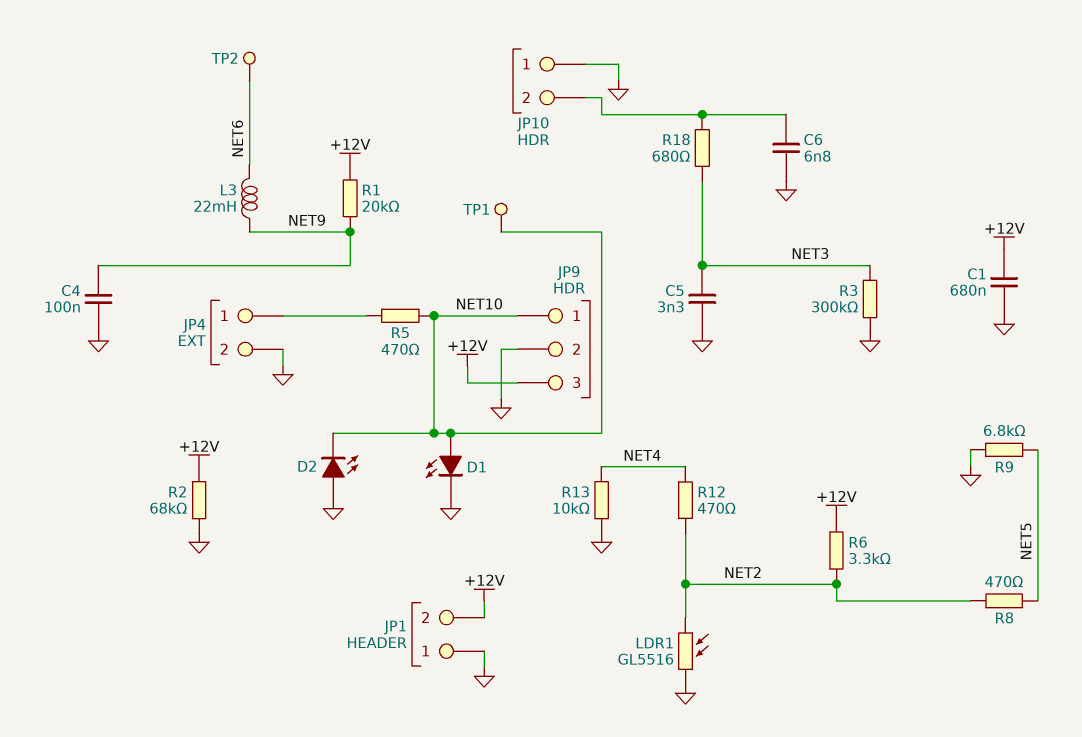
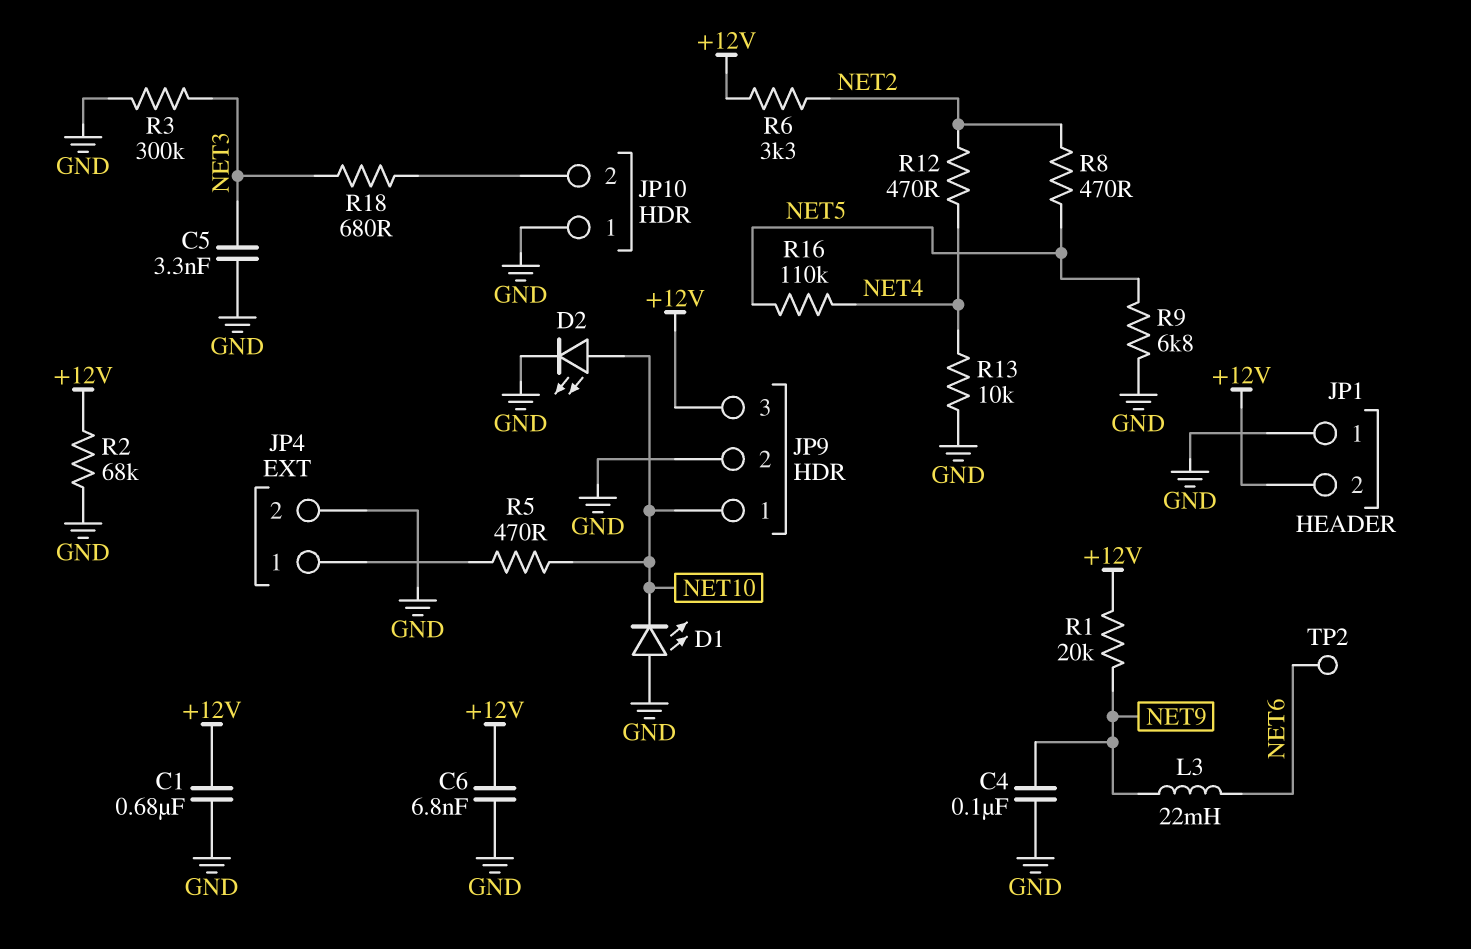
C6: 6.8nF (GND, JP10/2) -> 6.8nF (+12V, GND)
D1: LED (A NET10, K GND) -> LED (A GND, K NET10)
D2: LED (A GND, K NET10) -> LED (A NET10, K GND)
LDR1: GL5516 (GND, NET2) -> none
R16: none -> 110k (NET4, NET5)
TP1: test point (NET10) -> none

